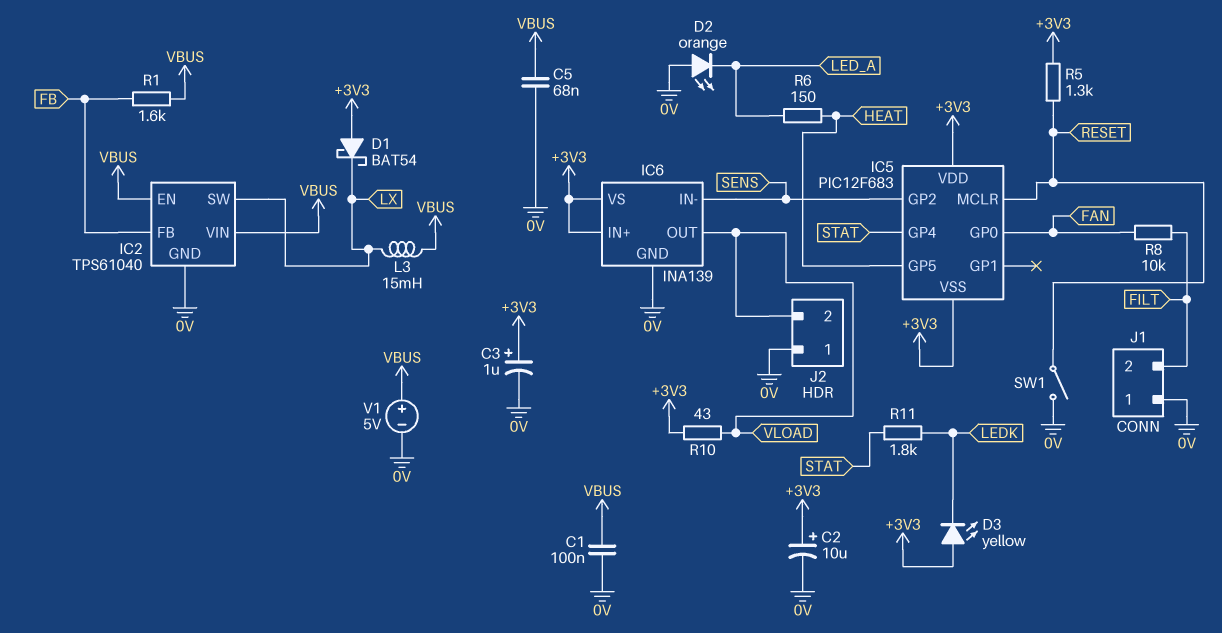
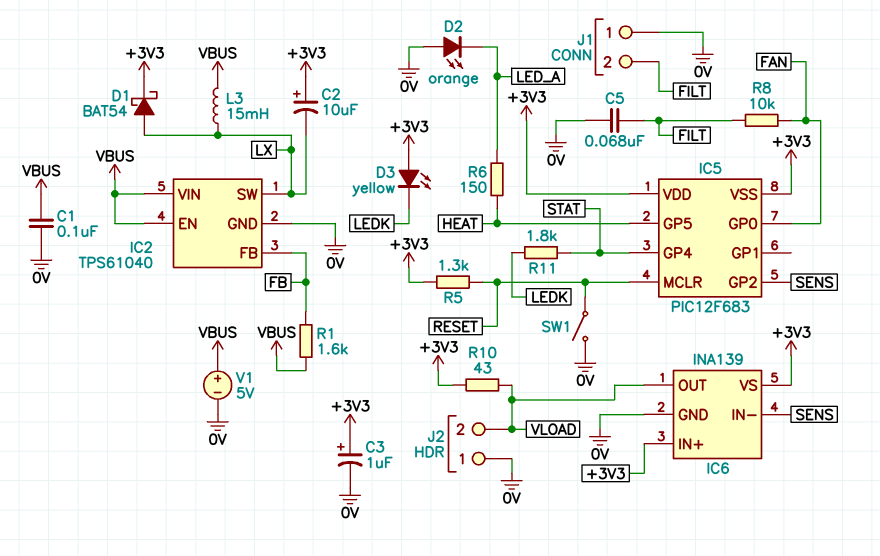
C2: 10uF (plus +3V3, minus 0V) -> 10uF (plus +3V3, minus LX)
C5: 68nF (0V, VBUS) -> 68nF (0V, FILT)
D1: schottky BAT54 (A +3V3, K LX) -> schottky BAT54 (A LX, K +3V3)

